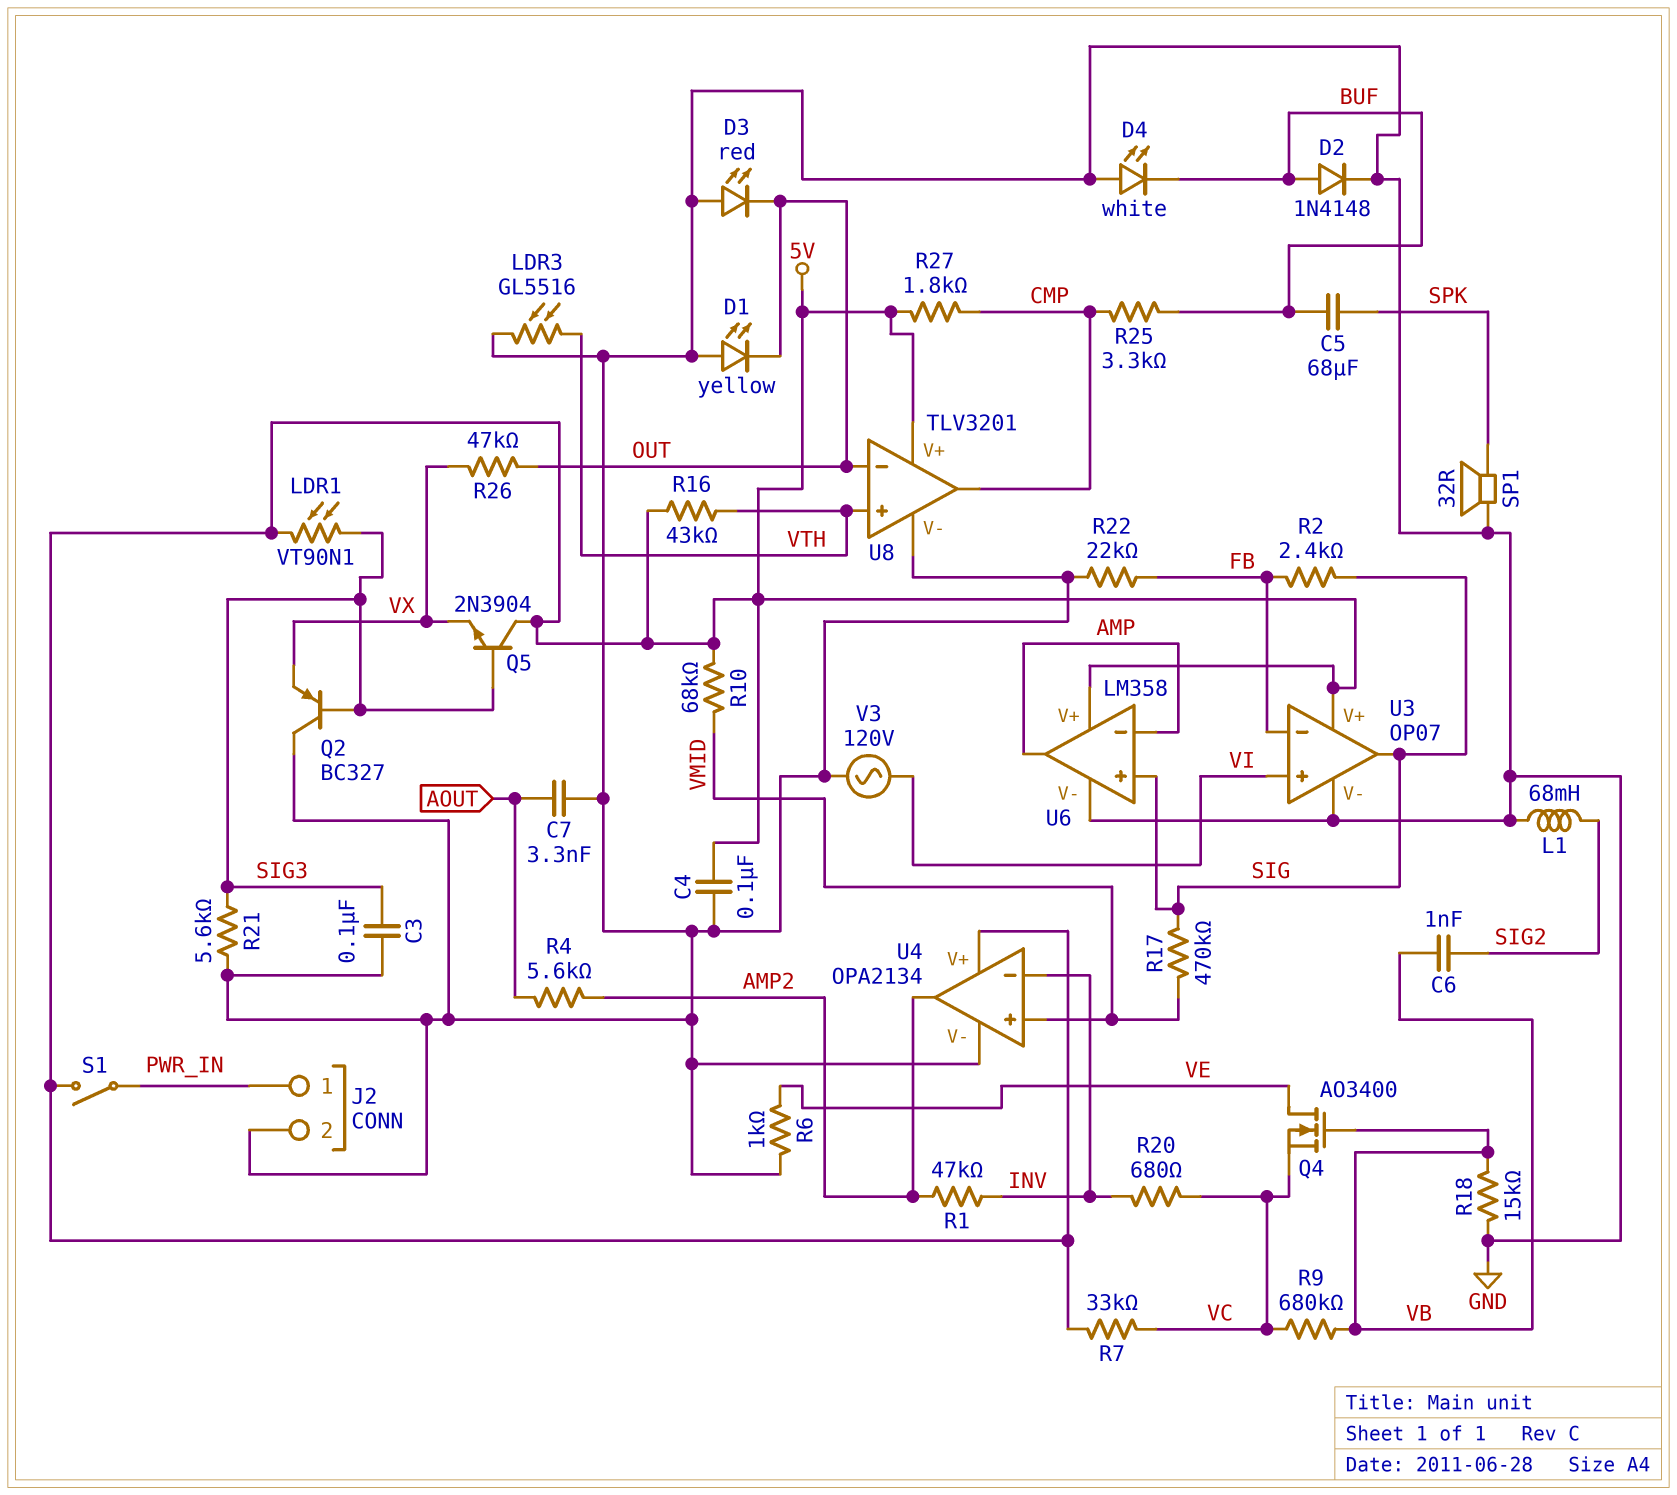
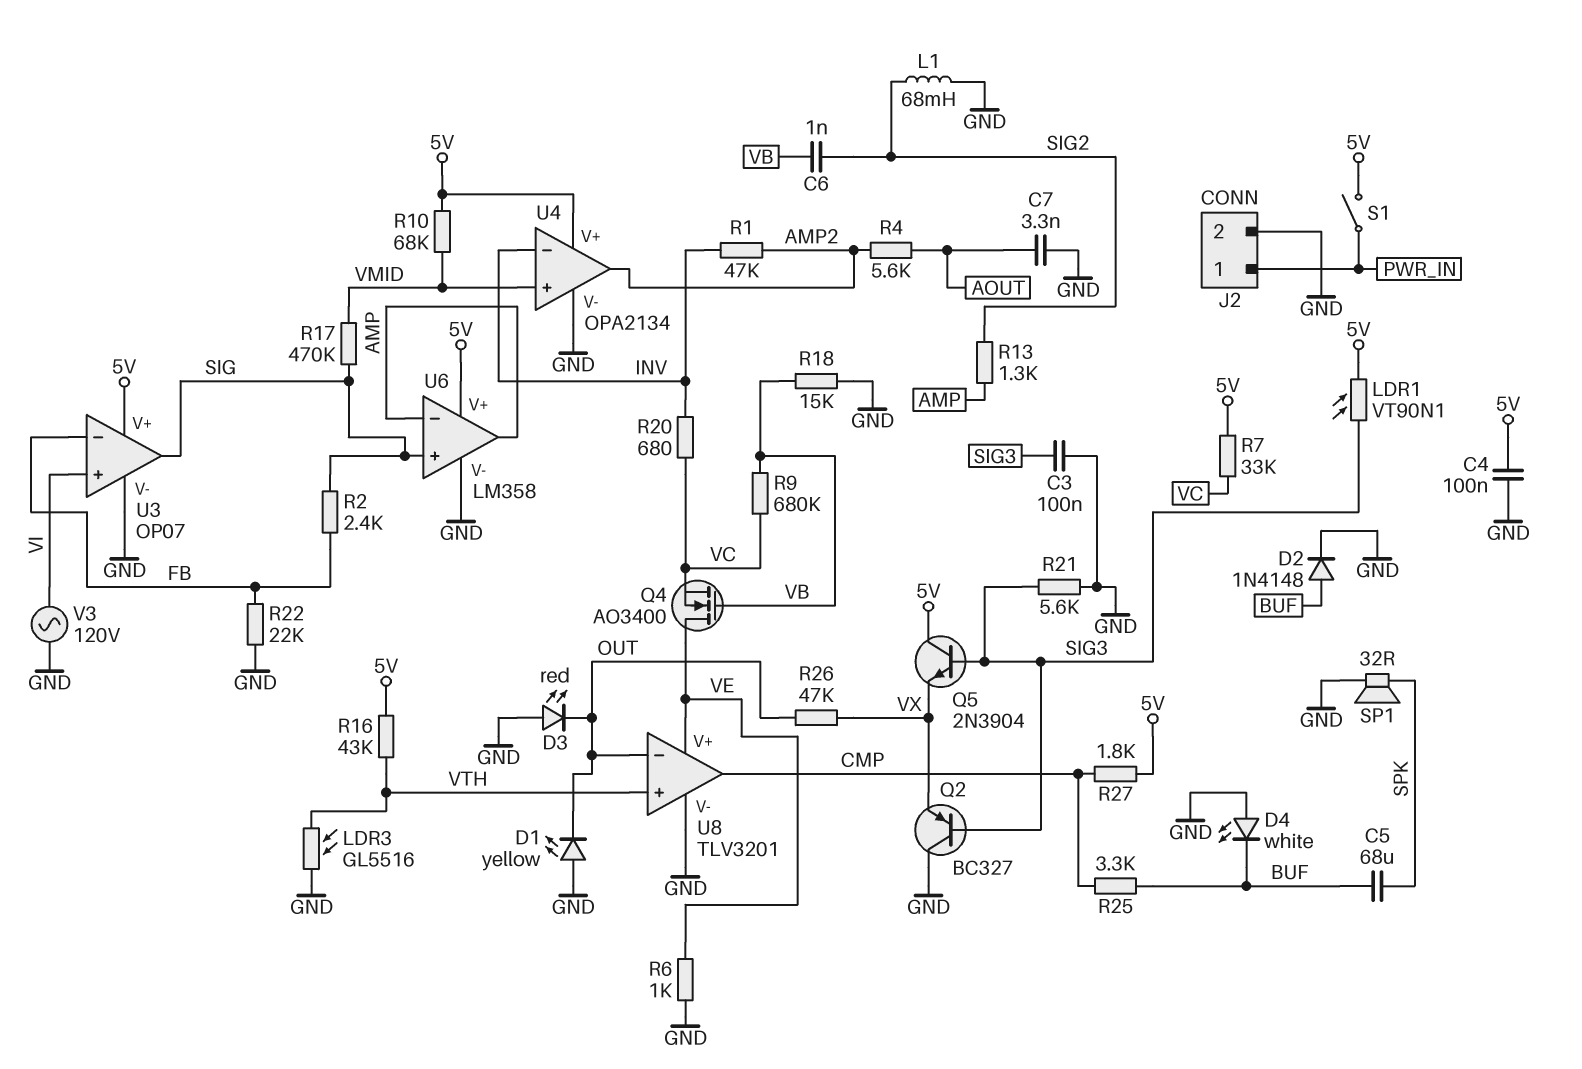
R13: none -> 1.3k (AMP, SIG2)
U8 pin V+: 5V -> VE

